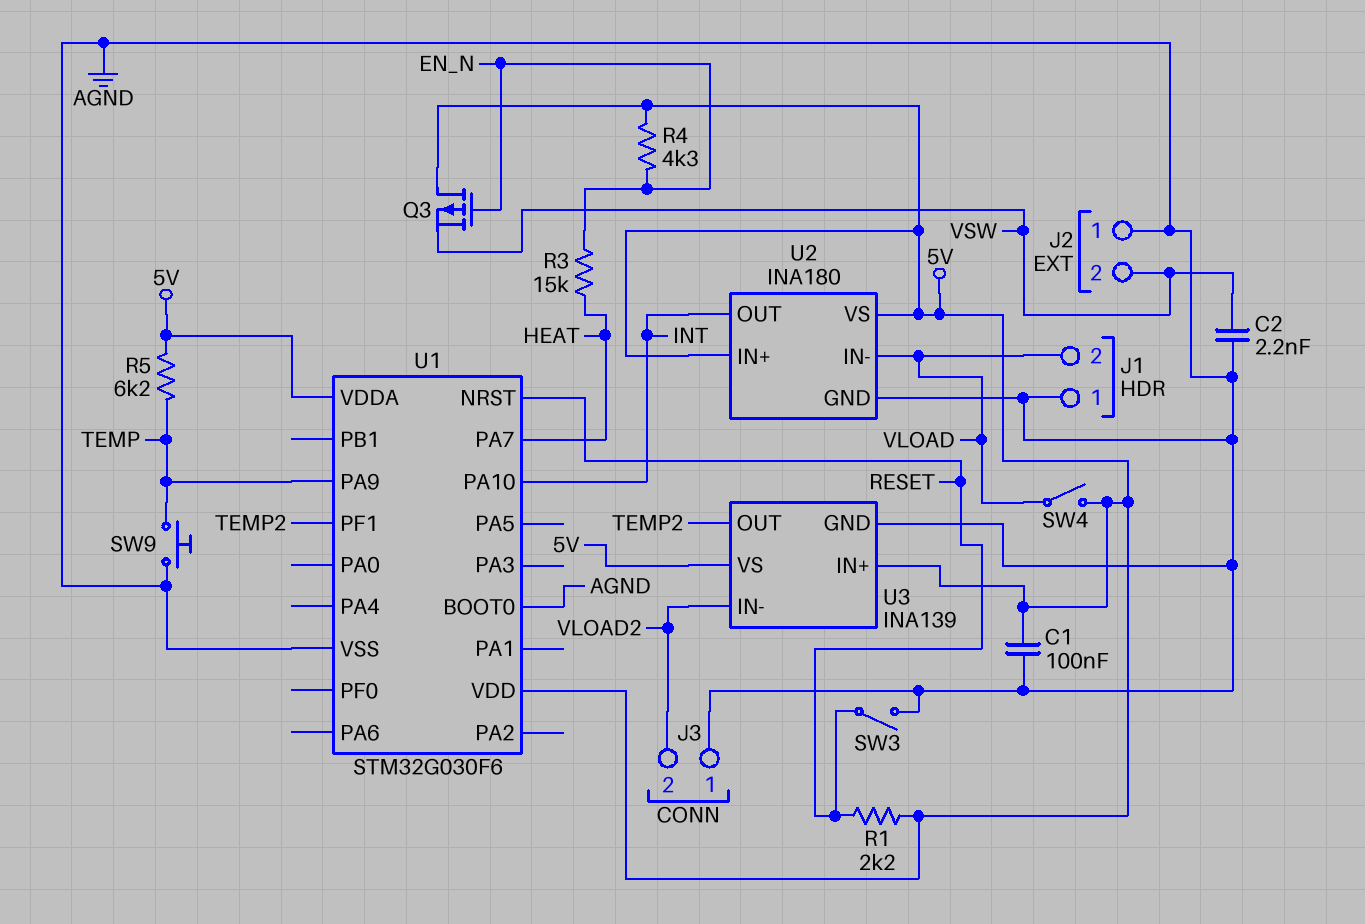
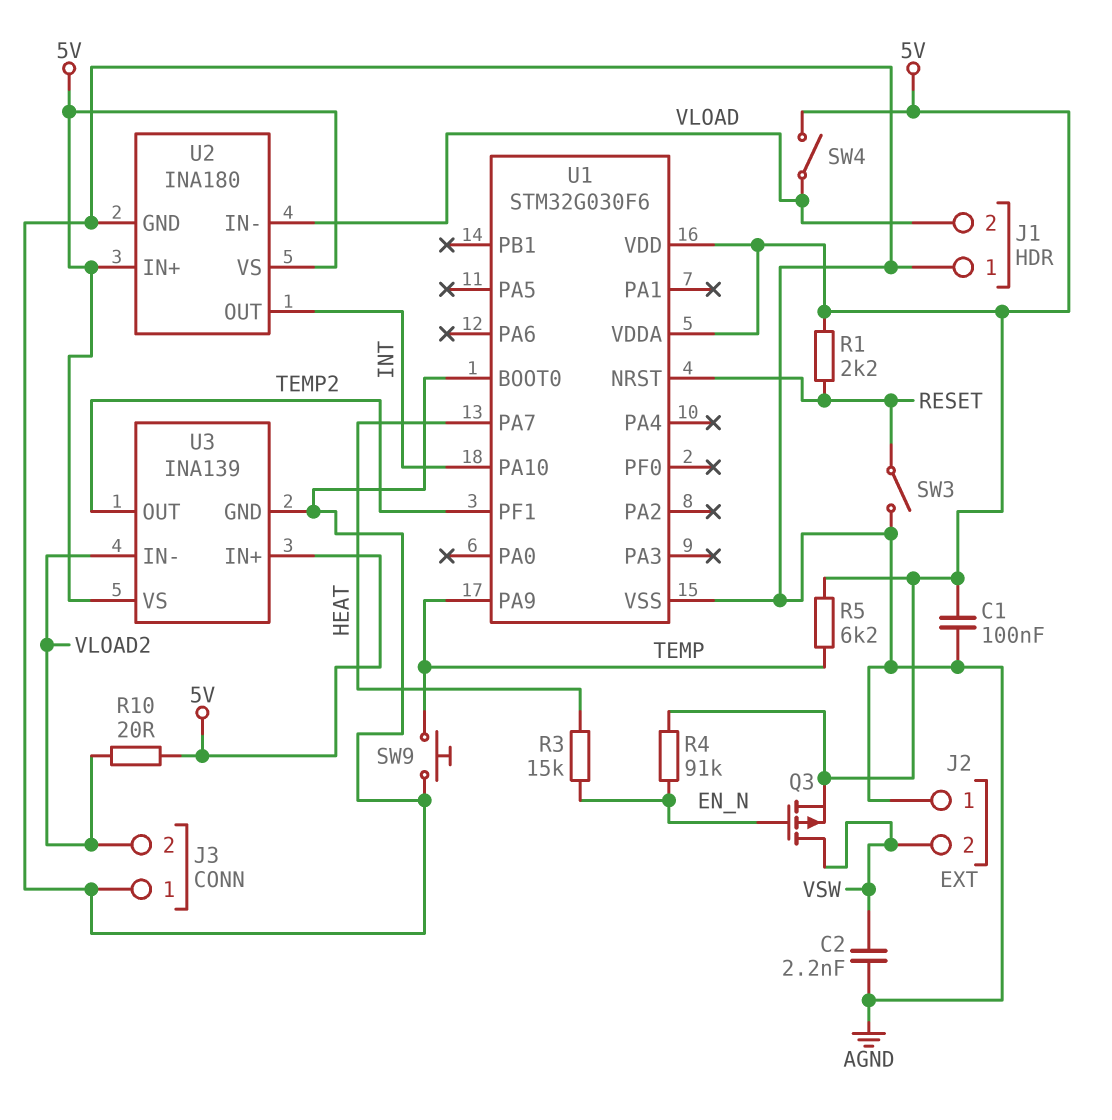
Q3: PMOS (G EN_N, D 5V, S VSW) -> PMOS (G EN_N, D VSW, S 5V)
R4: 4.3k (5V, EN_N) -> 91k (5V, EN_N)
R10: none -> 20 (5V, VLOAD2)

